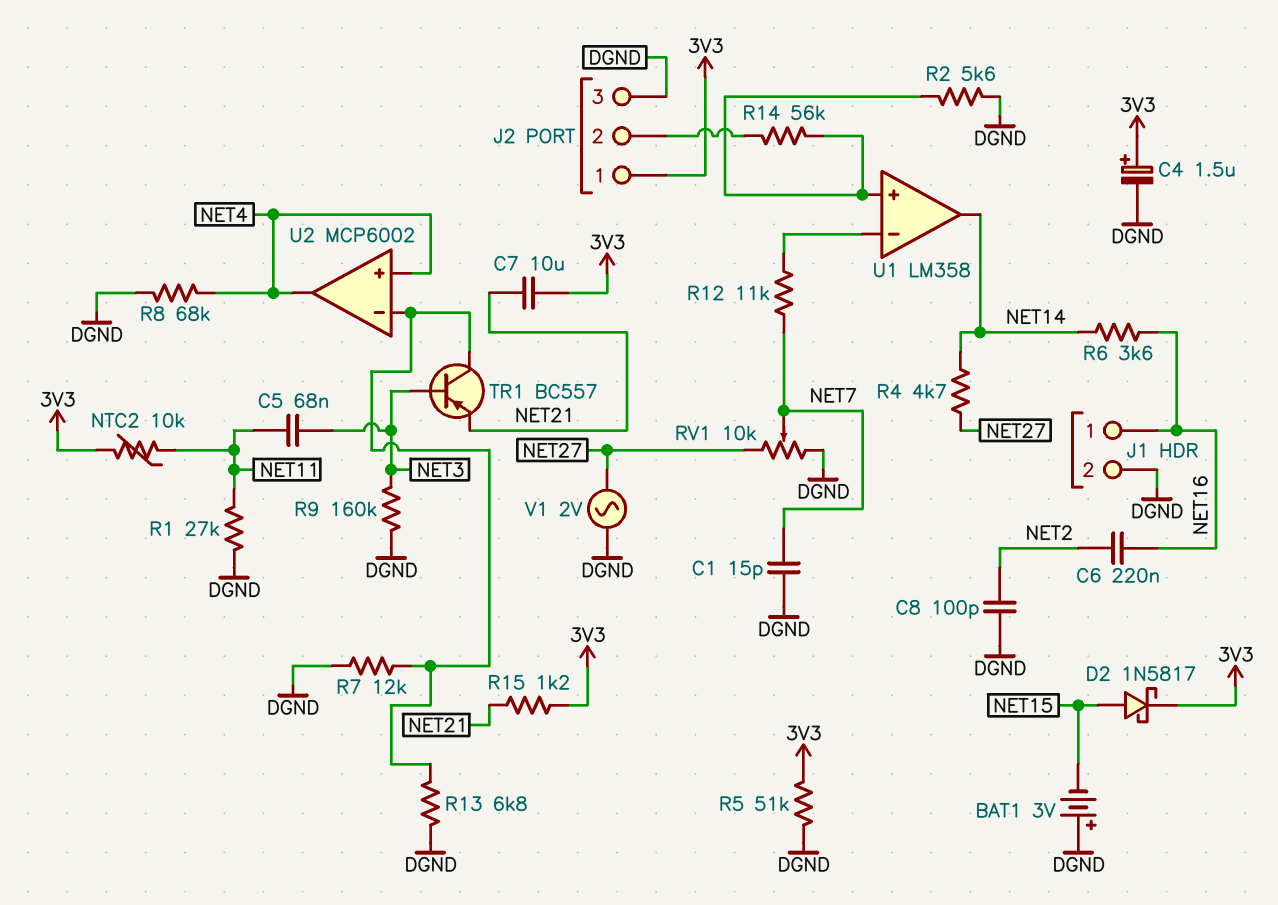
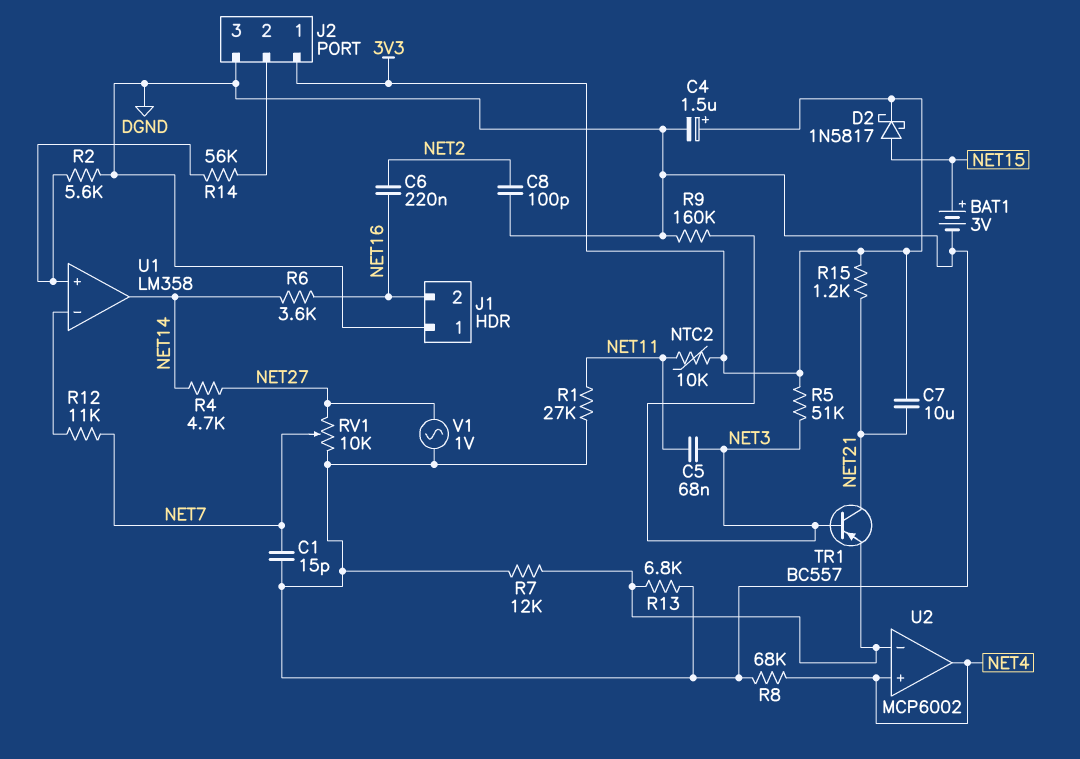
BAT1: 3V (plus DGND, minus NET15) -> 3V (plus NET15, minus DGND)
J1 pin 1: NET16 -> DGND
J1 pin 2: DGND -> NET16
R5: 51k (3V3, DGND) -> 51k (3V3, NET3)
TR1: PNP BC557 (B NET3, C U2/in-, E NET21) -> PNP BC557 (B NET3, C NET21, E U2/in-)
V1: AC 2V (DGND, NET27) -> AC 1V (DGND, NET27)

